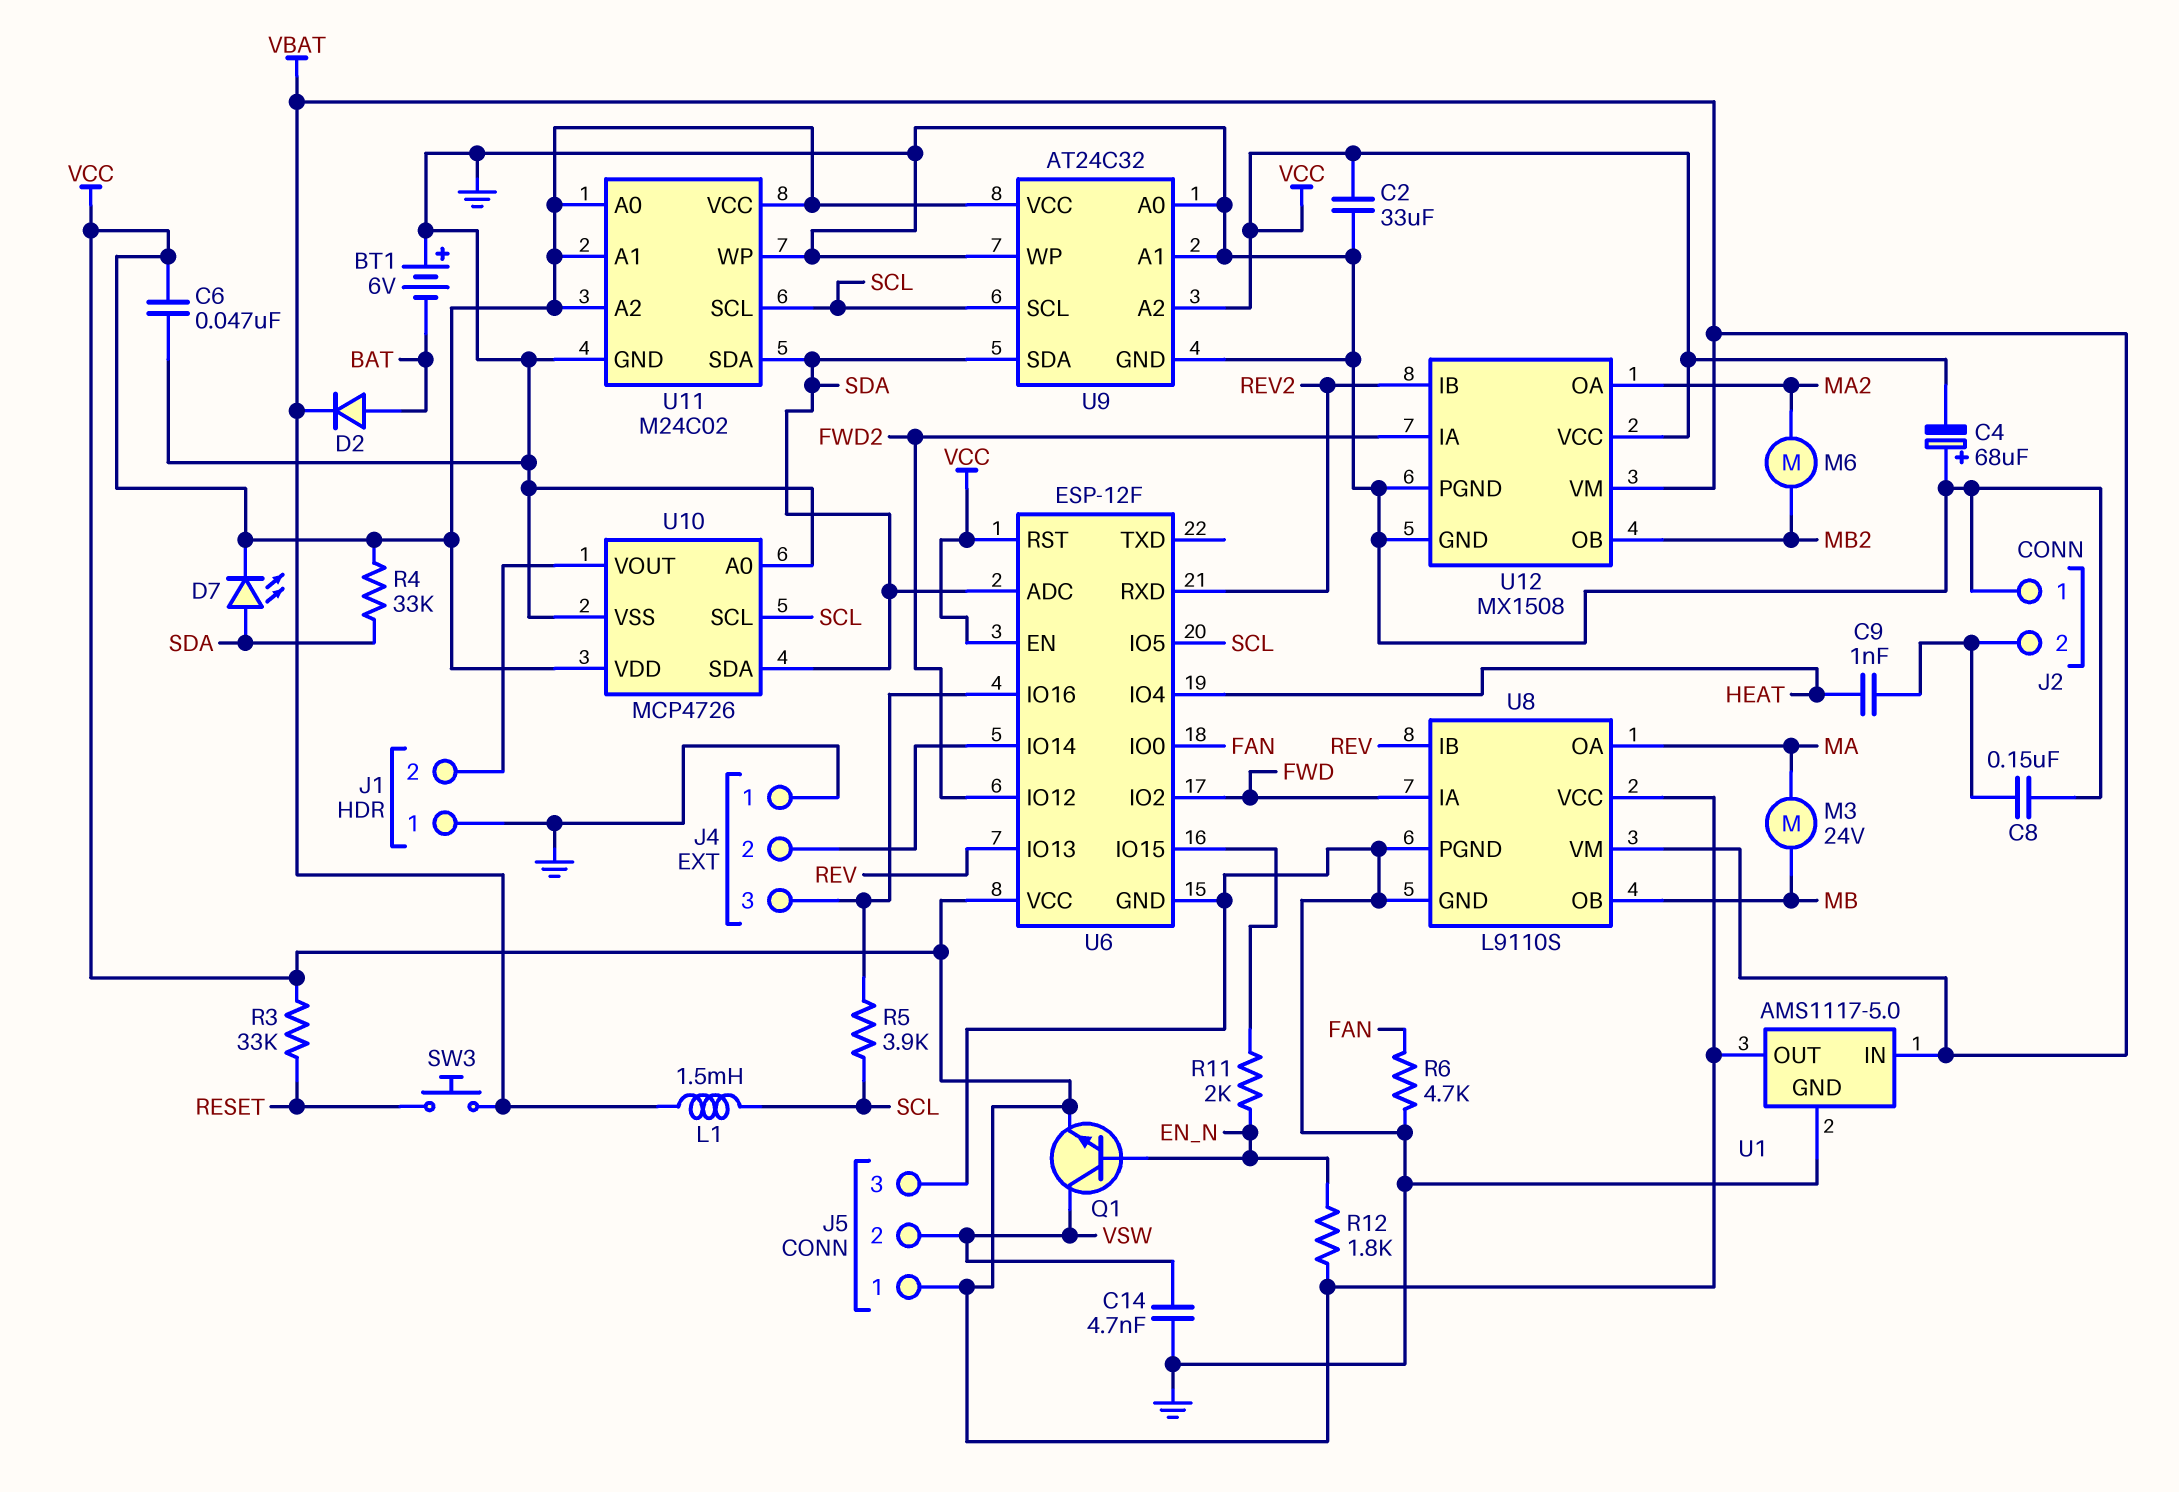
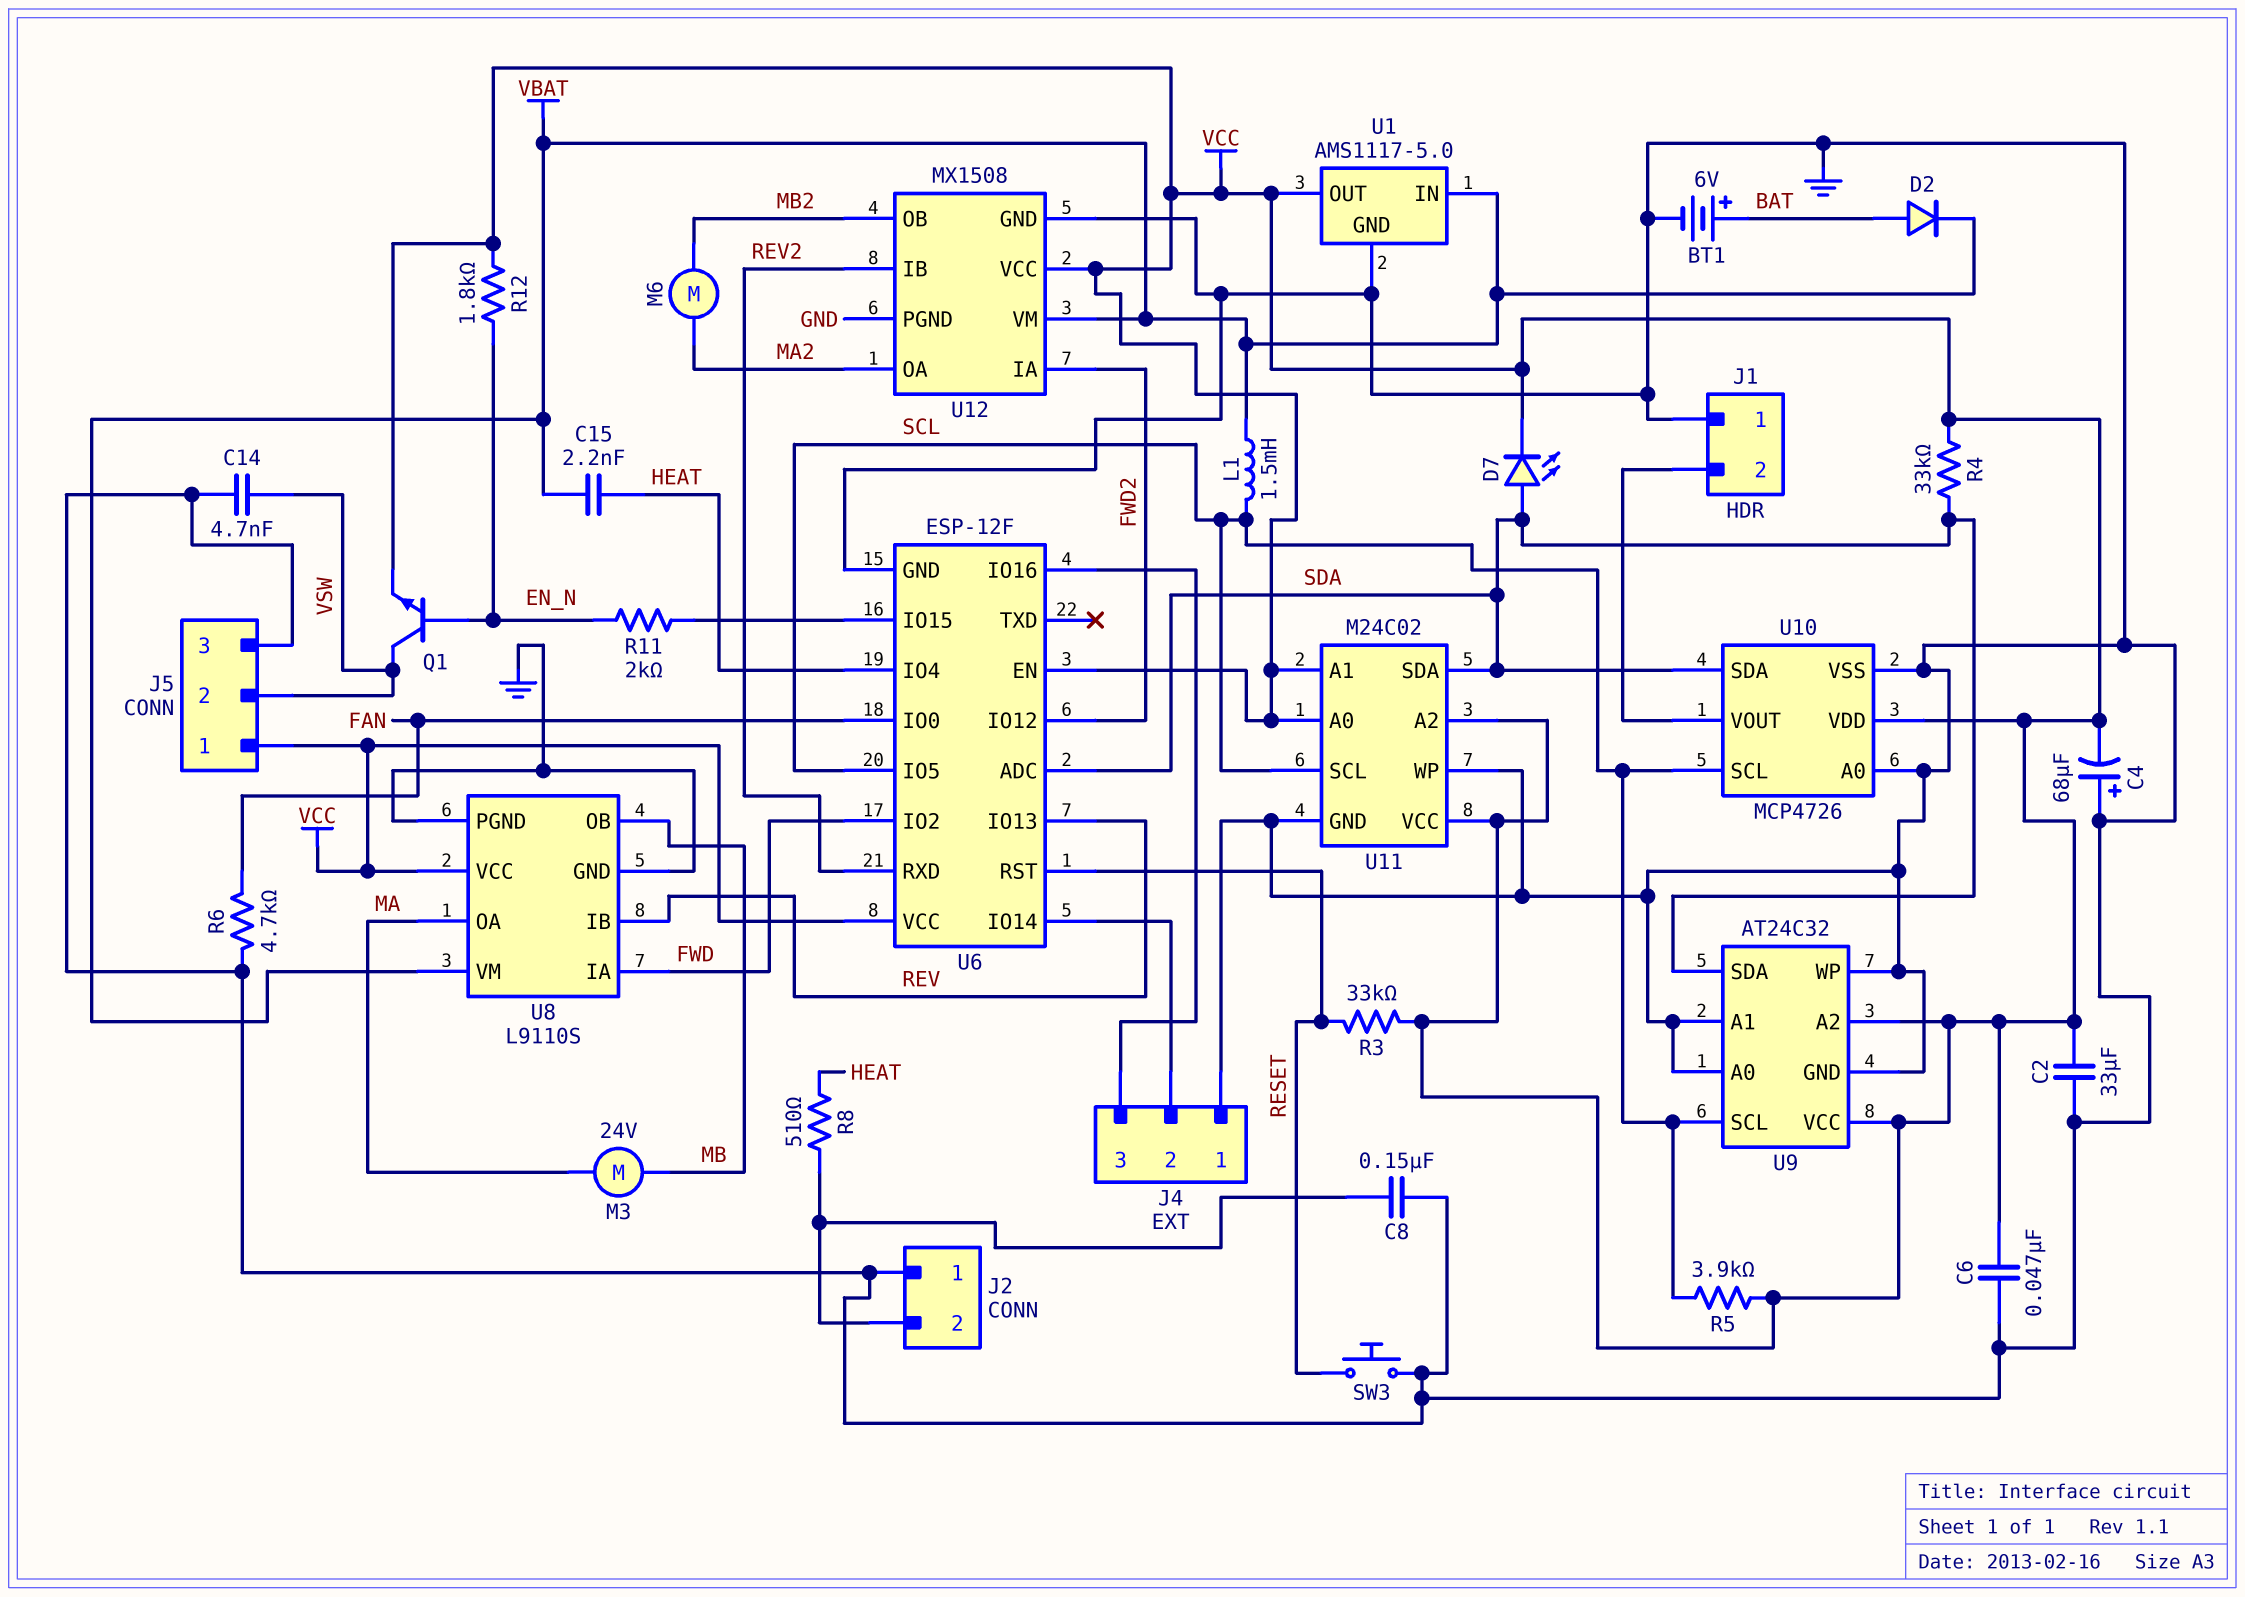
BT1: 6V (plus GND, minus BAT) -> 6V (plus BAT, minus GND)
C9: 1nF (HEAT, J2/2) -> none
C15: none -> 2.2nF (HEAT, VBAT)
R5: 3.9k (J4/3, SCL) -> 3.9k (SCL, VCC)
R8: none -> 510 (HEAT, J2/2)
SW3: button (RESET, VBAT) -> button (GND, RESET)
U6 pin RST: VCC -> RESET

